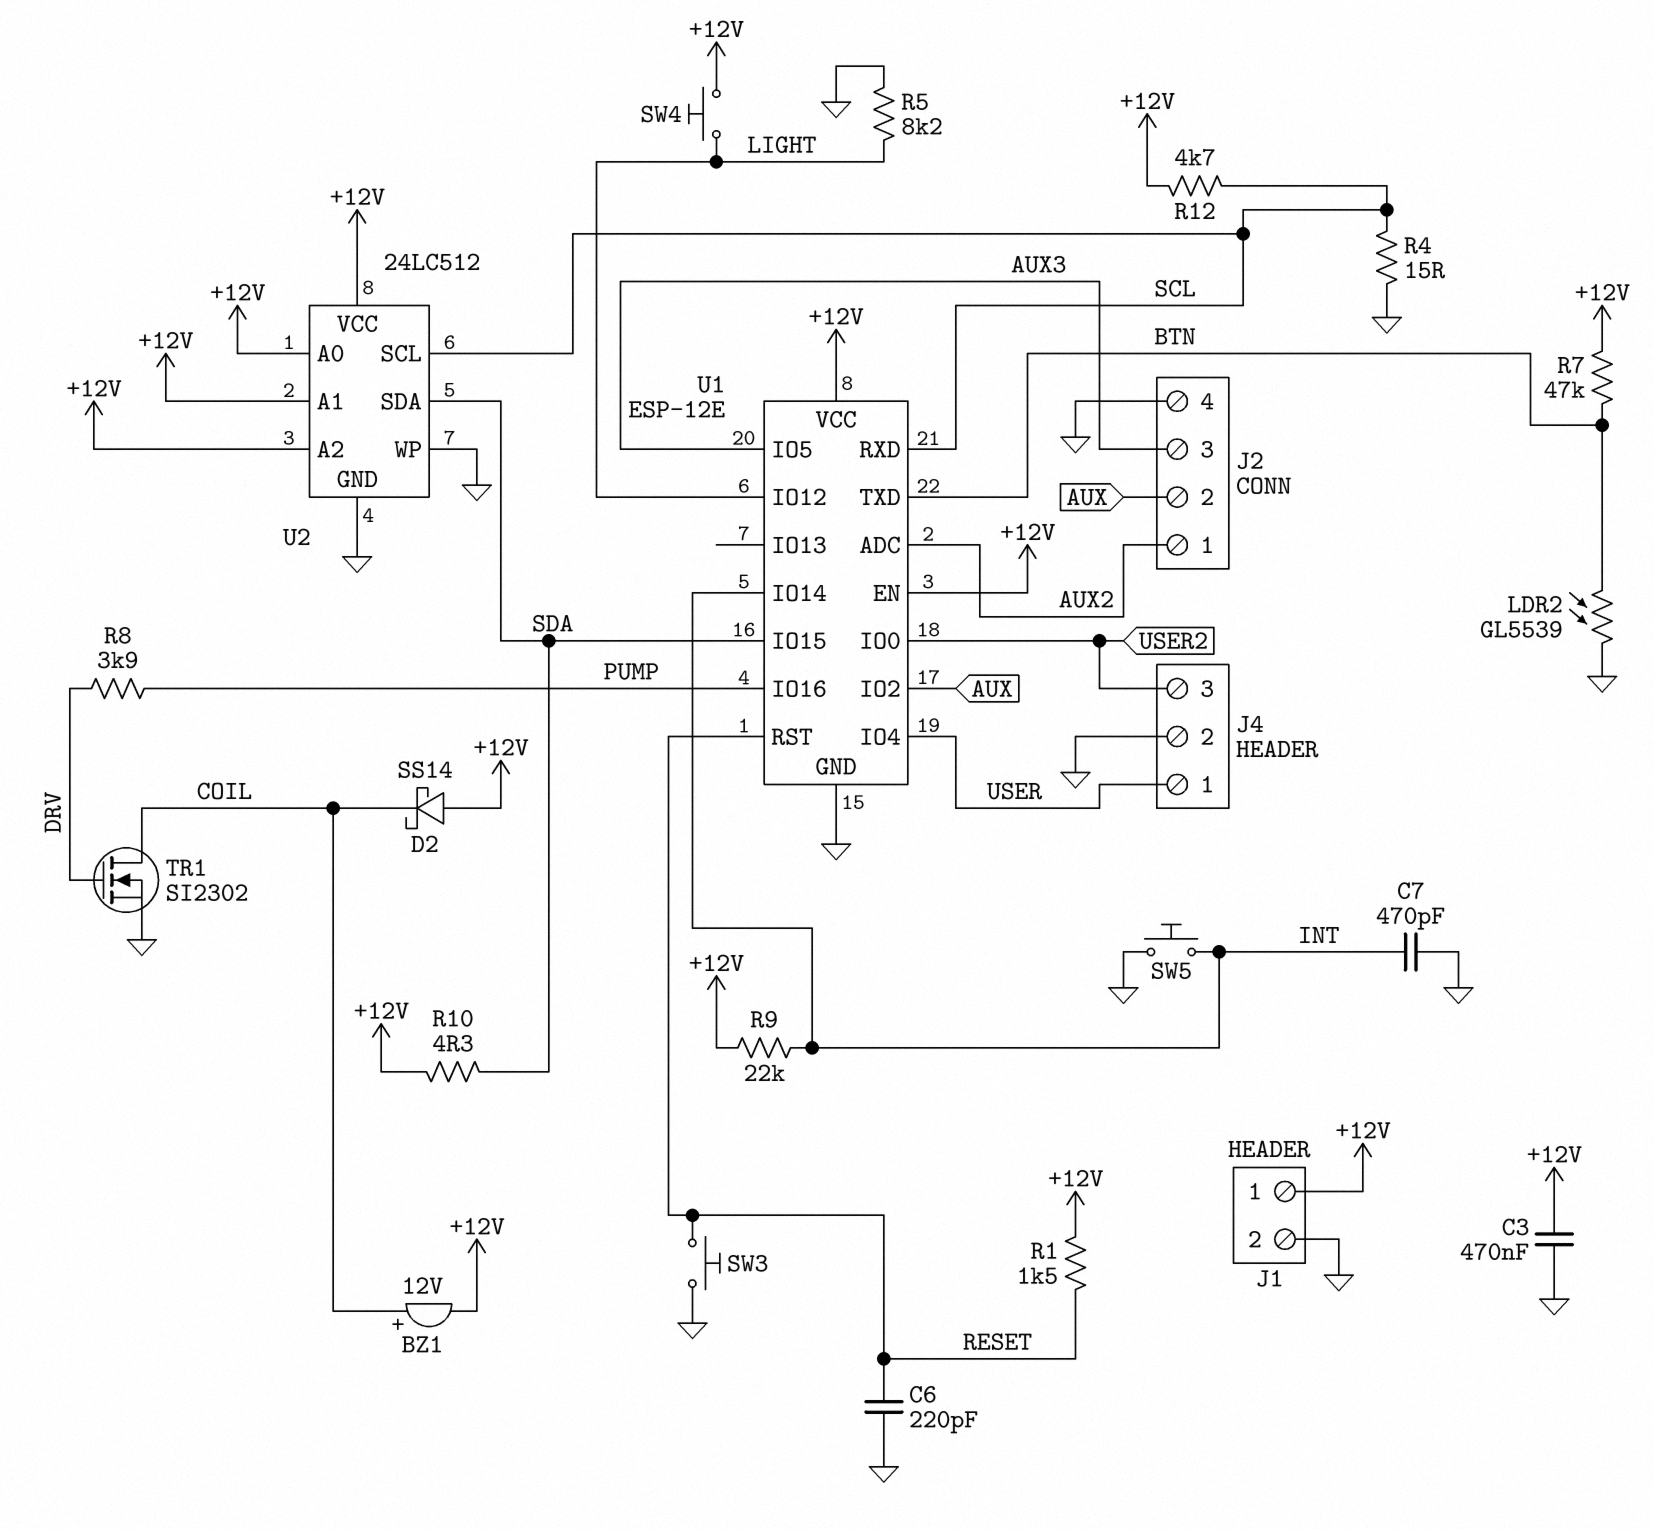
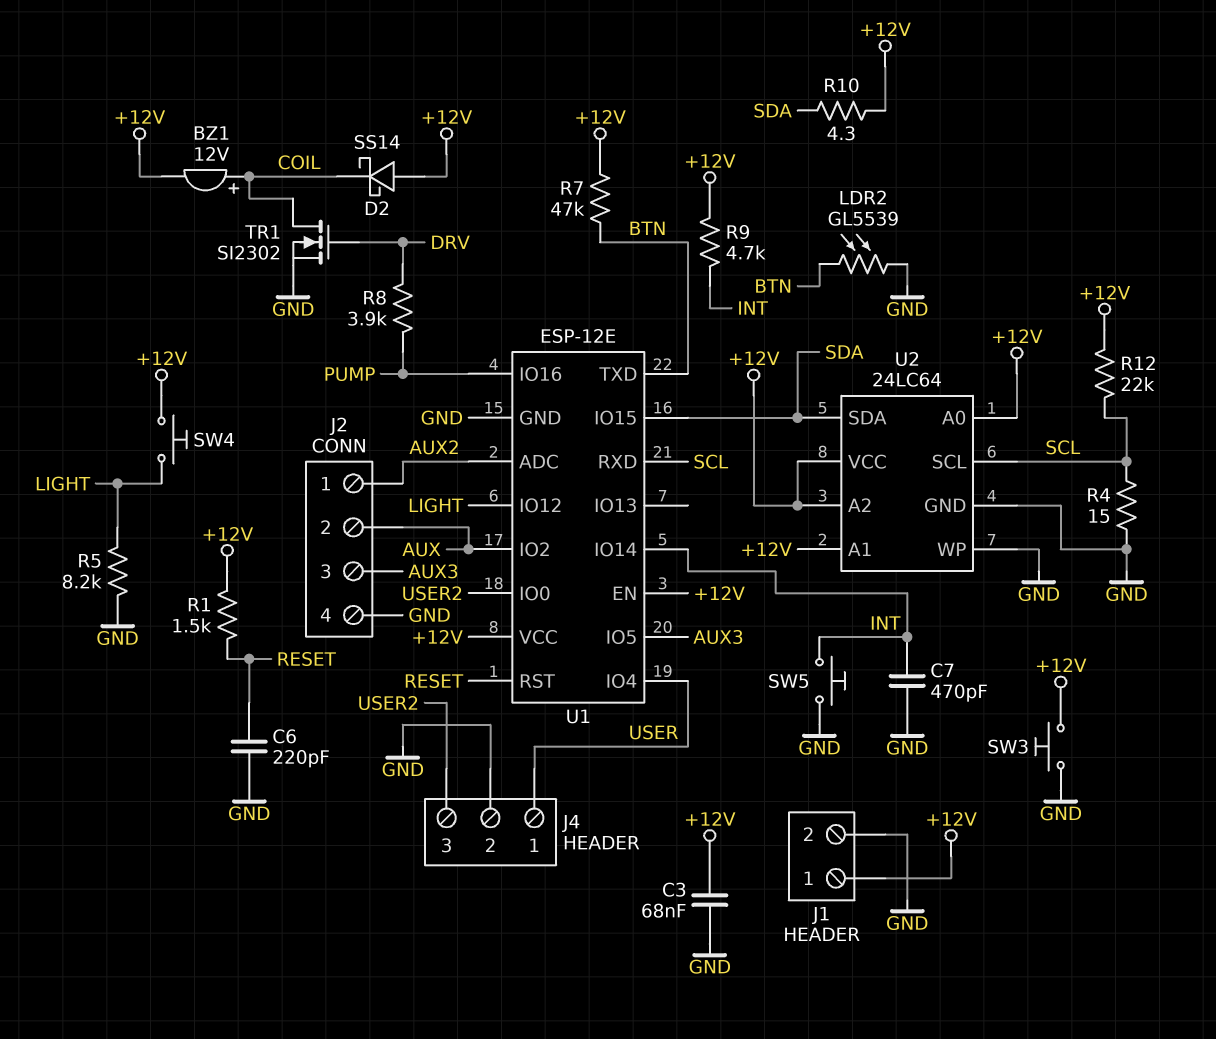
C3: 470nF (+12V, GND) -> 68nF (+12V, GND)
R9: 22k (+12V, INT) -> 4.7k (+12V, INT)
R12: 4.7k (+12V, SCL) -> 22k (+12V, SCL)
SW3: button (GND, RESET) -> button (+12V, GND)
U2: 24LC512 -> 24LC64

